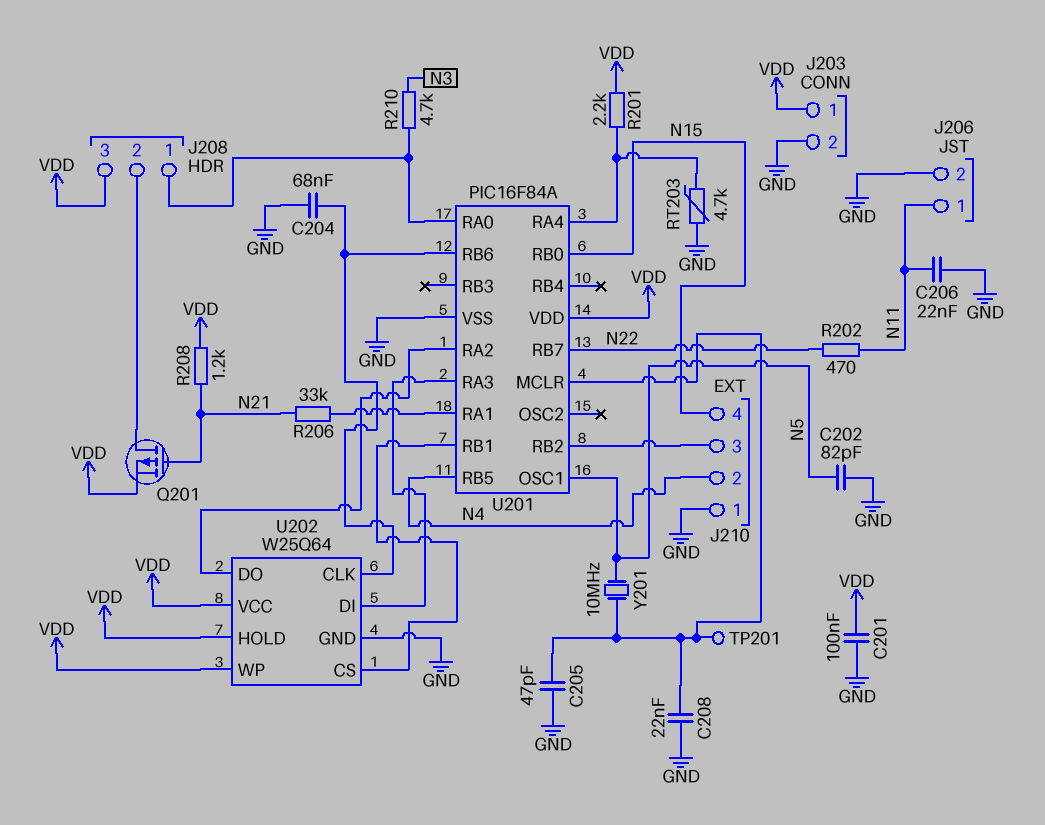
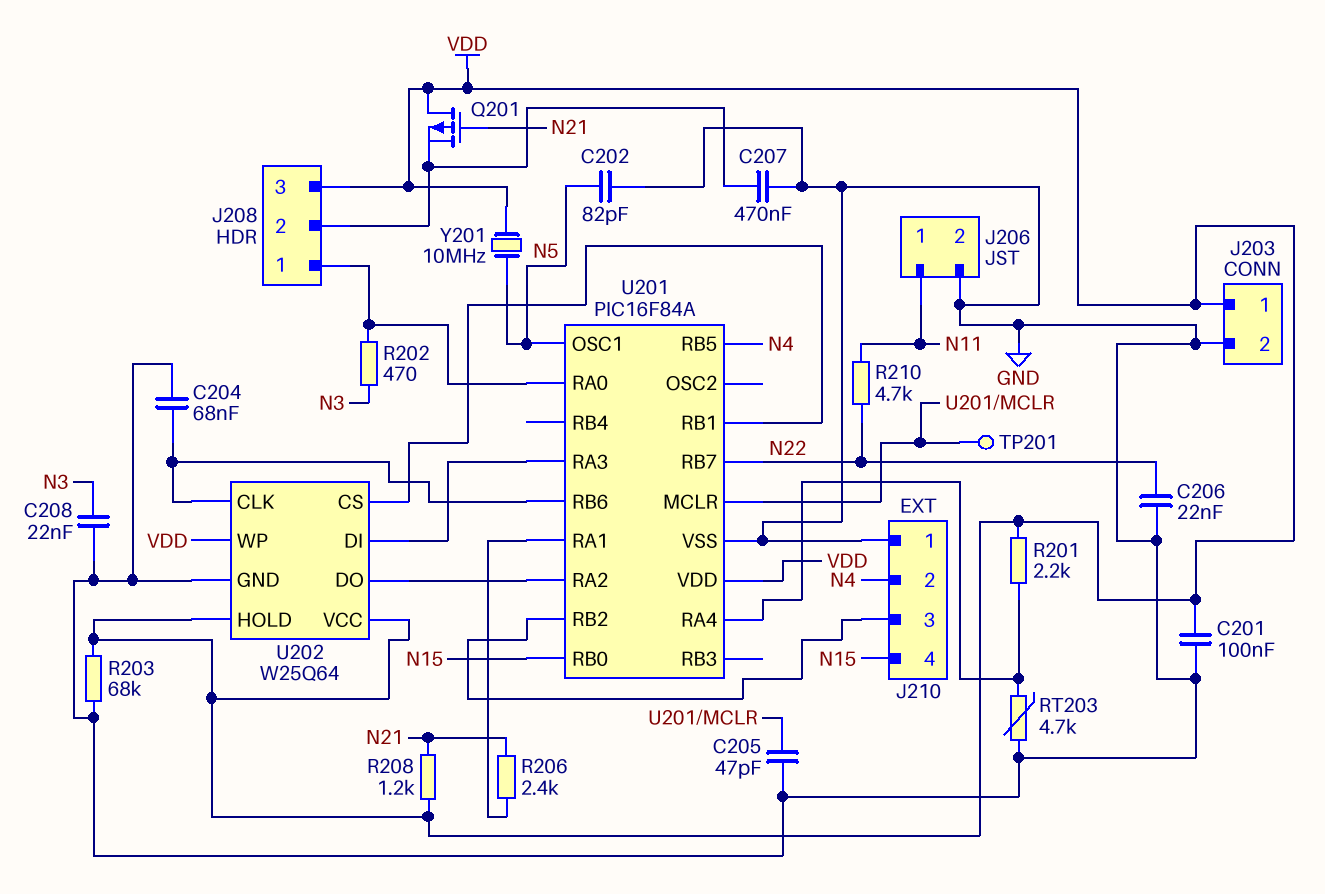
C206: 22nF (GND, N11) -> 22nF (GND, N22)
C207: none -> 470nF (GND, J208/2)
C208: 22nF (GND, U201/MCLR) -> 22nF (GND, N3)
Q201: PMOS (G N21, D J208/2, S VDD) -> PMOS (G N21, D VDD, S J208/2)
R202: 470 (N11, N22) -> 470 (J208/1, N3)
R203: none -> 68k (GND, VDD)
R206: 33k (N21, U201/RA1) -> 2.4k (N21, U201/RA1)
R210: 4.7k (J208/1, N3) -> 4.7k (N11, N22)
Y201: 10MHz (N5, U201/MCLR) -> 10MHz (N5, VDD)

